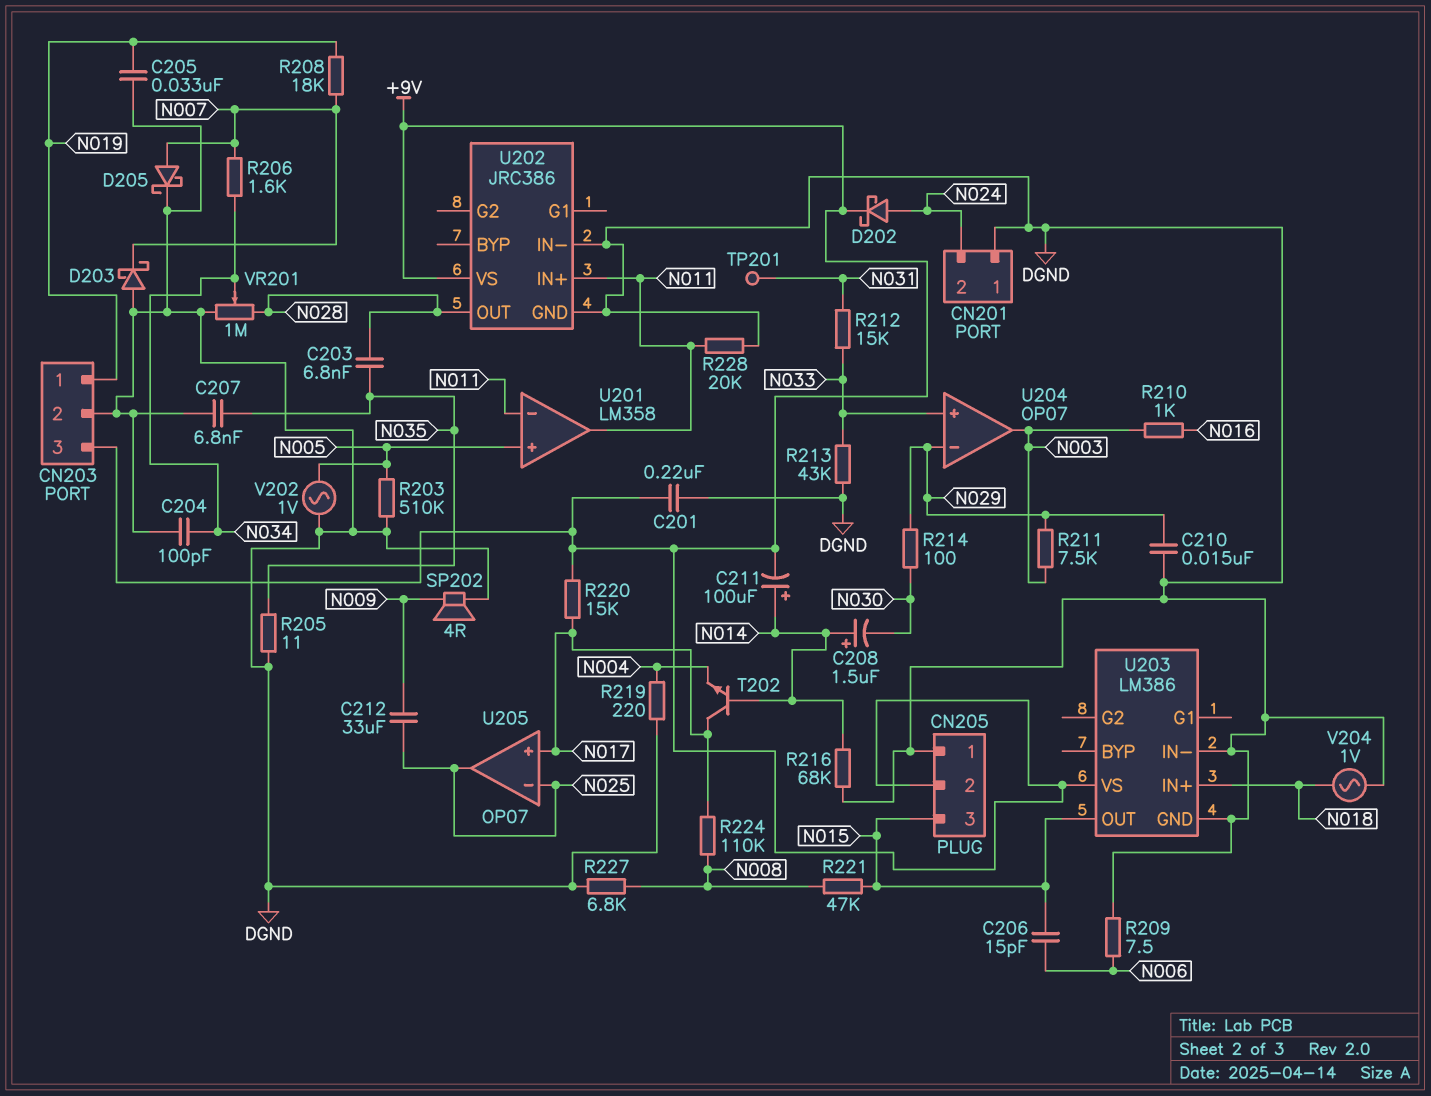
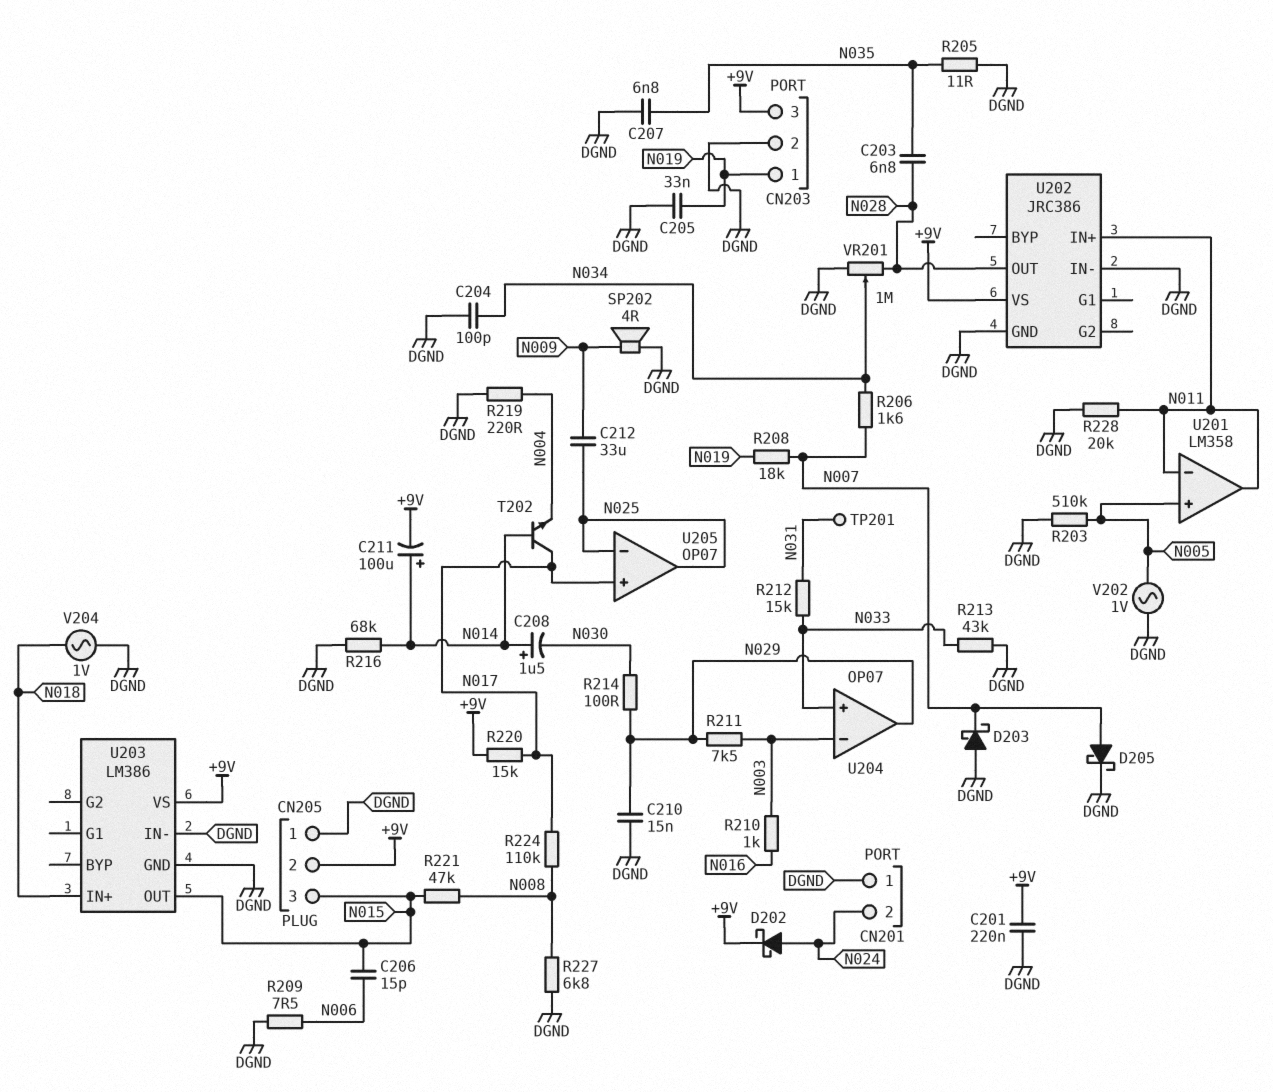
U204 pin in-: N029 -> N003
U204 pin out: N003 -> N029

